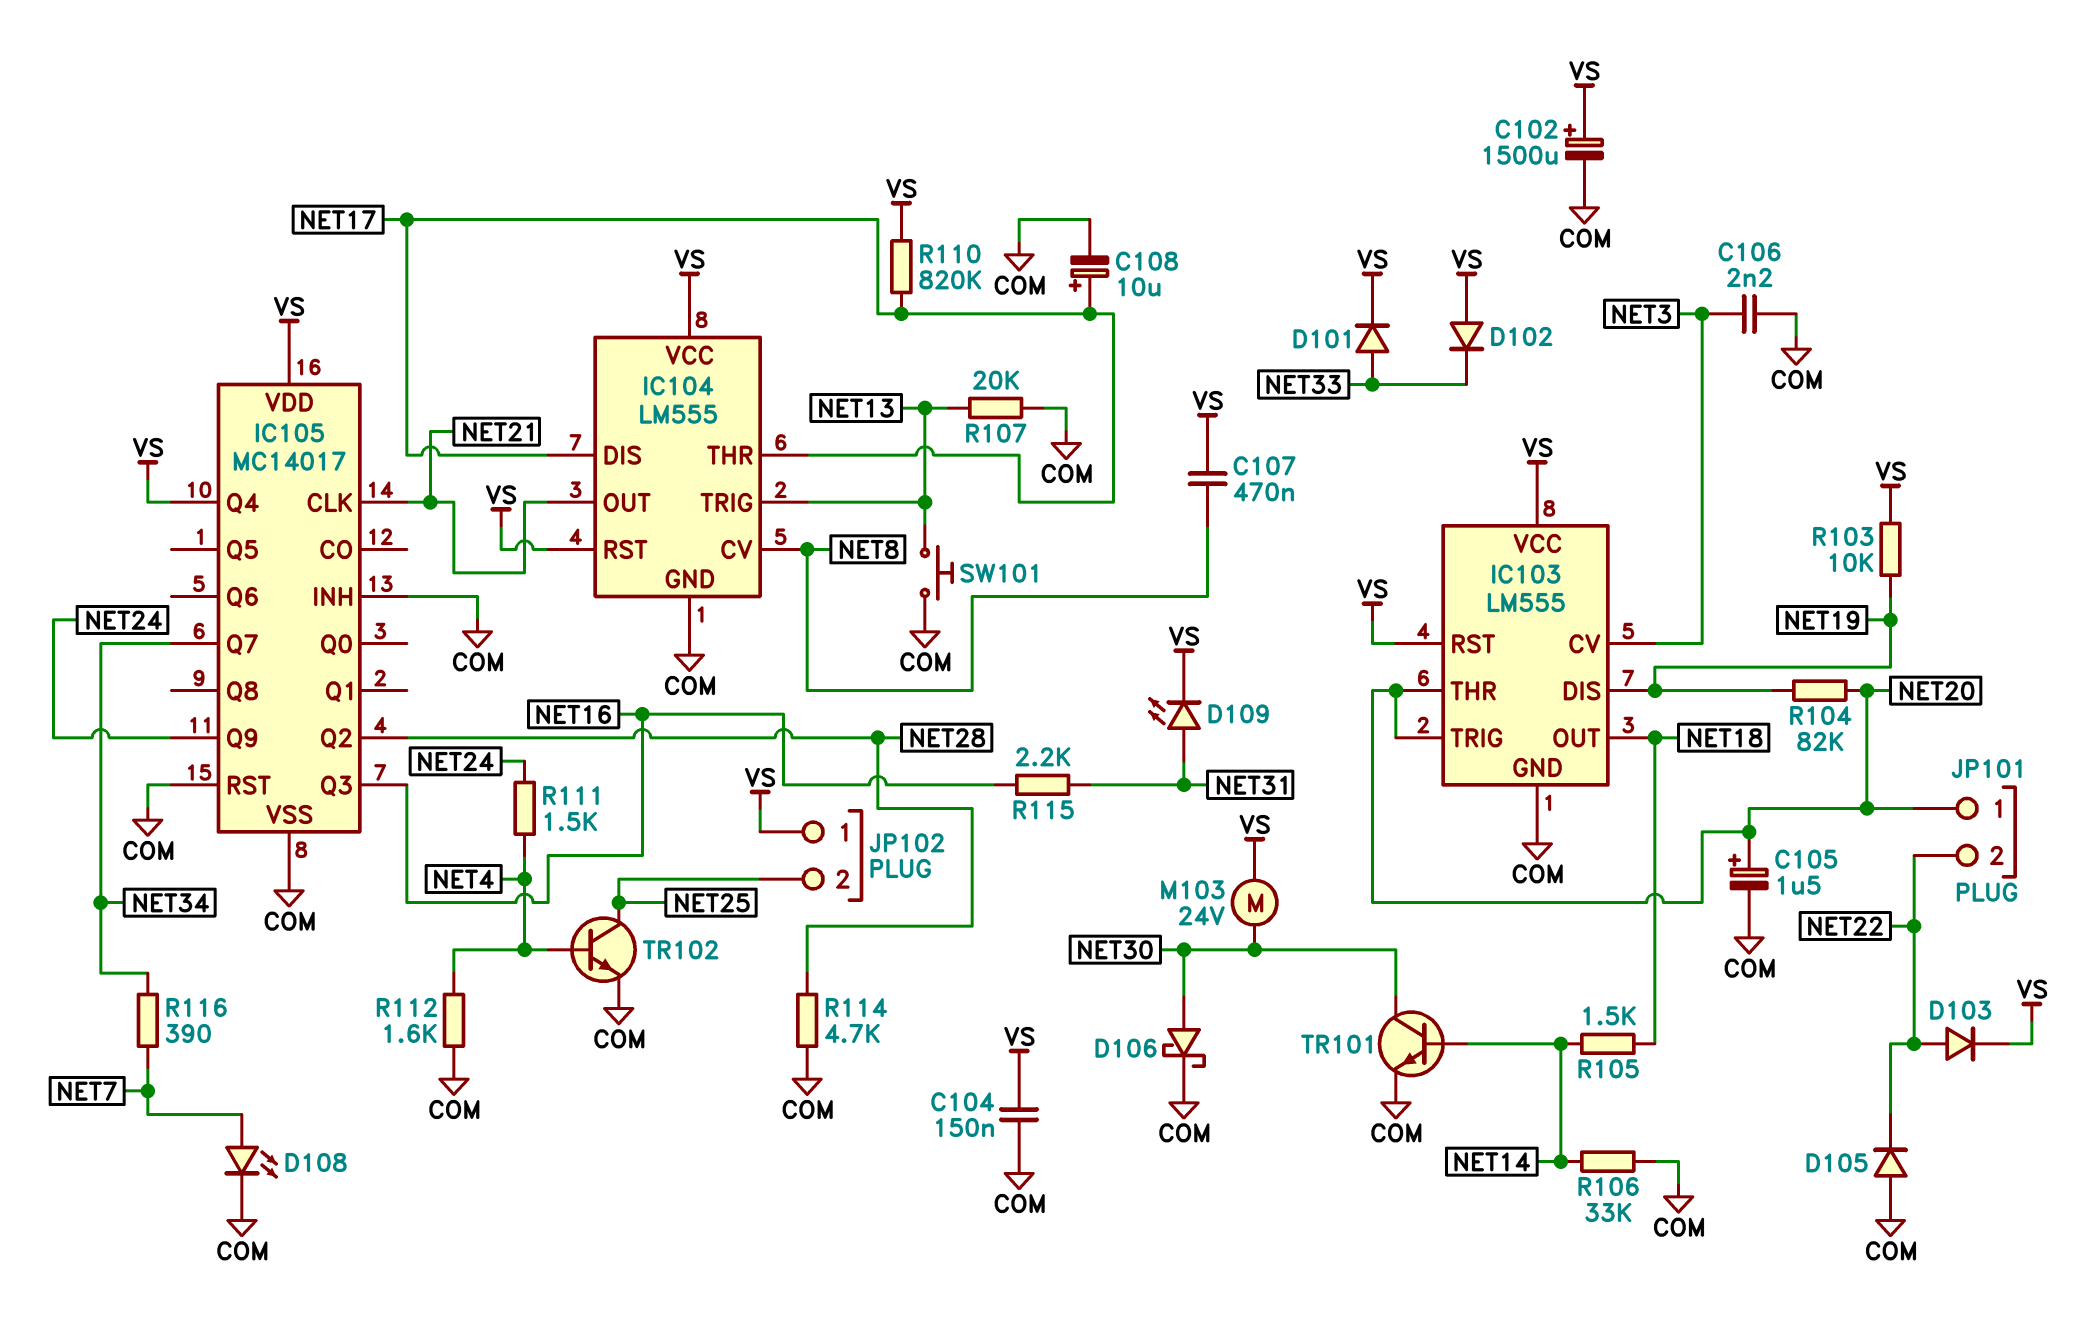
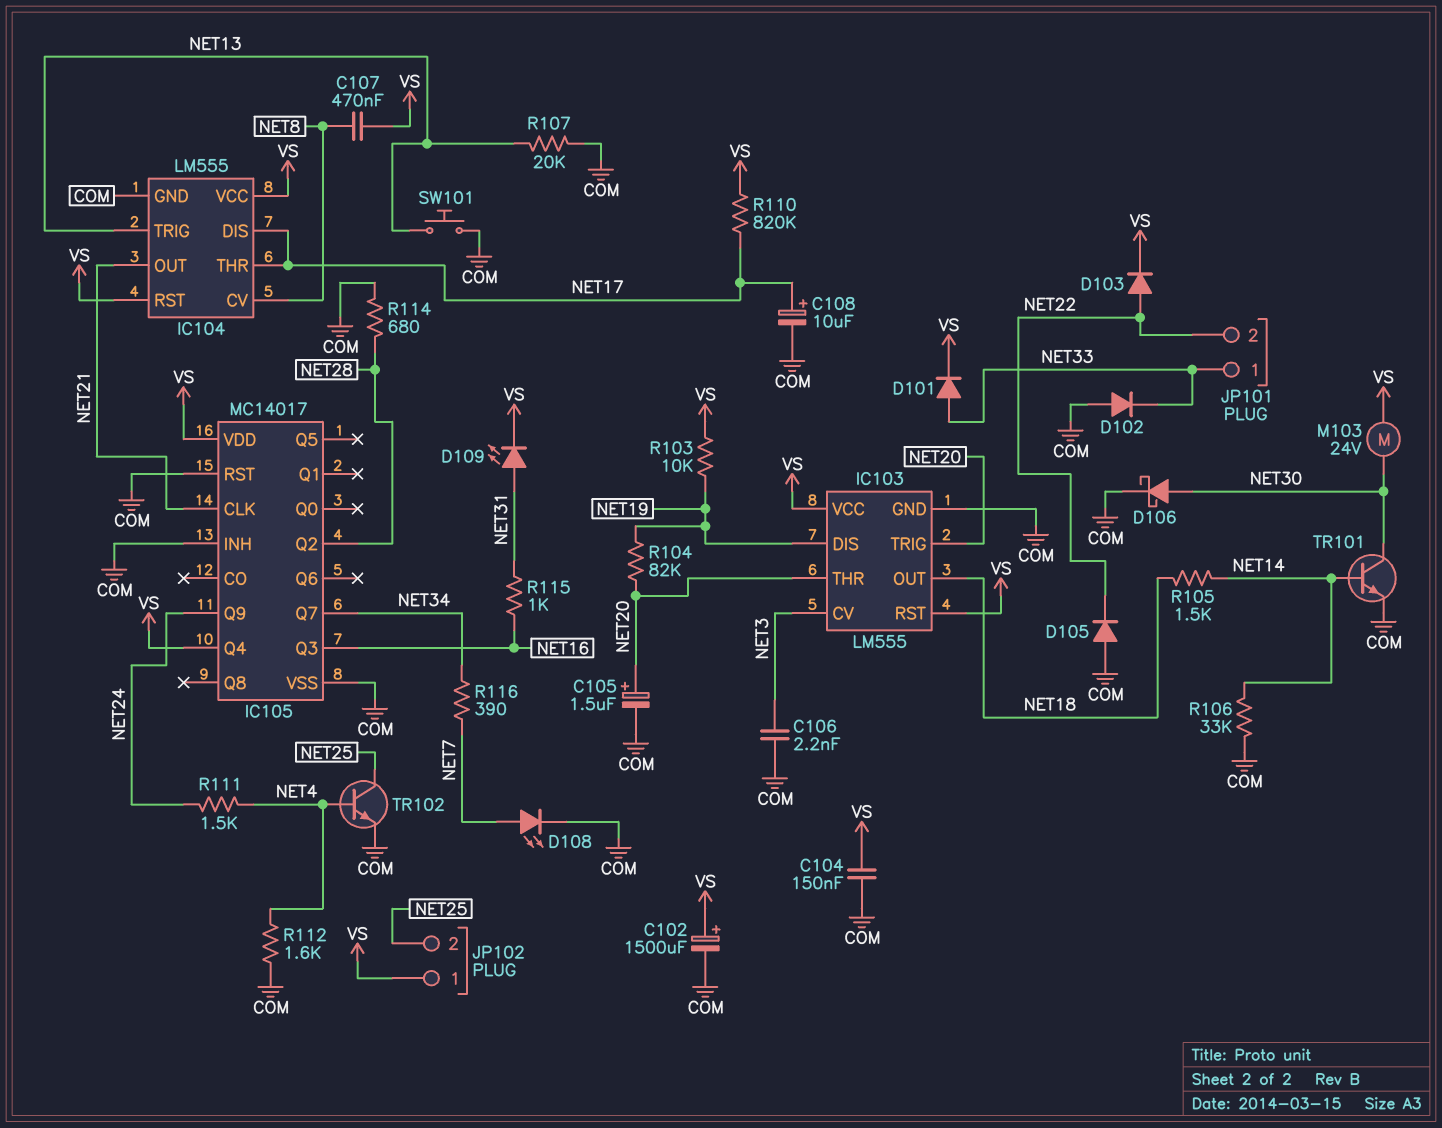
D102: diode (A VS, K NET33) -> diode (A COM, K NET33)
JP101 pin 1: NET20 -> NET33
R114: 4.7k (COM, NET28) -> 680 (COM, NET28)
R115: 2.2k (NET16, NET31) -> 1k (NET16, NET31)

